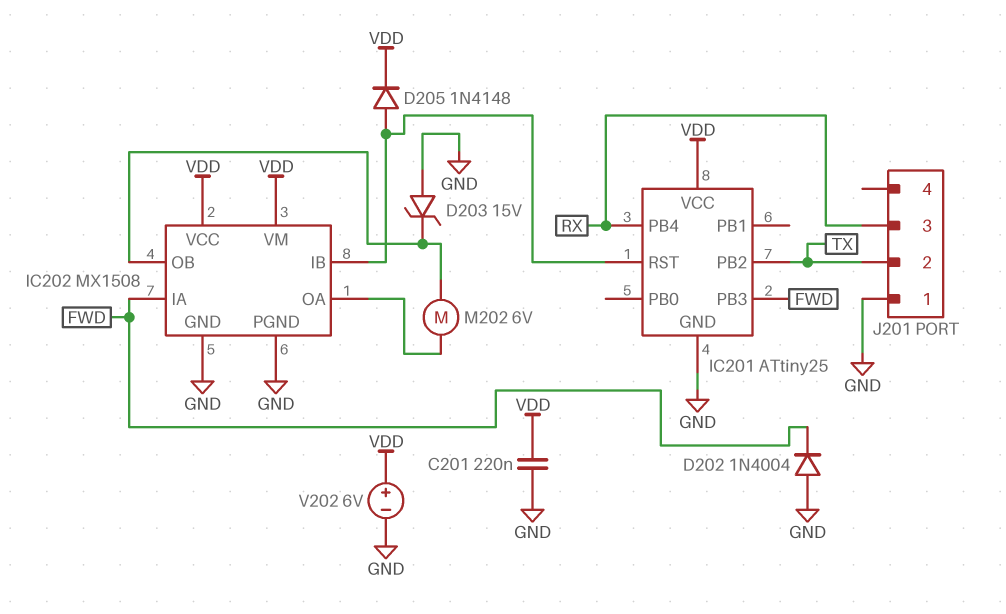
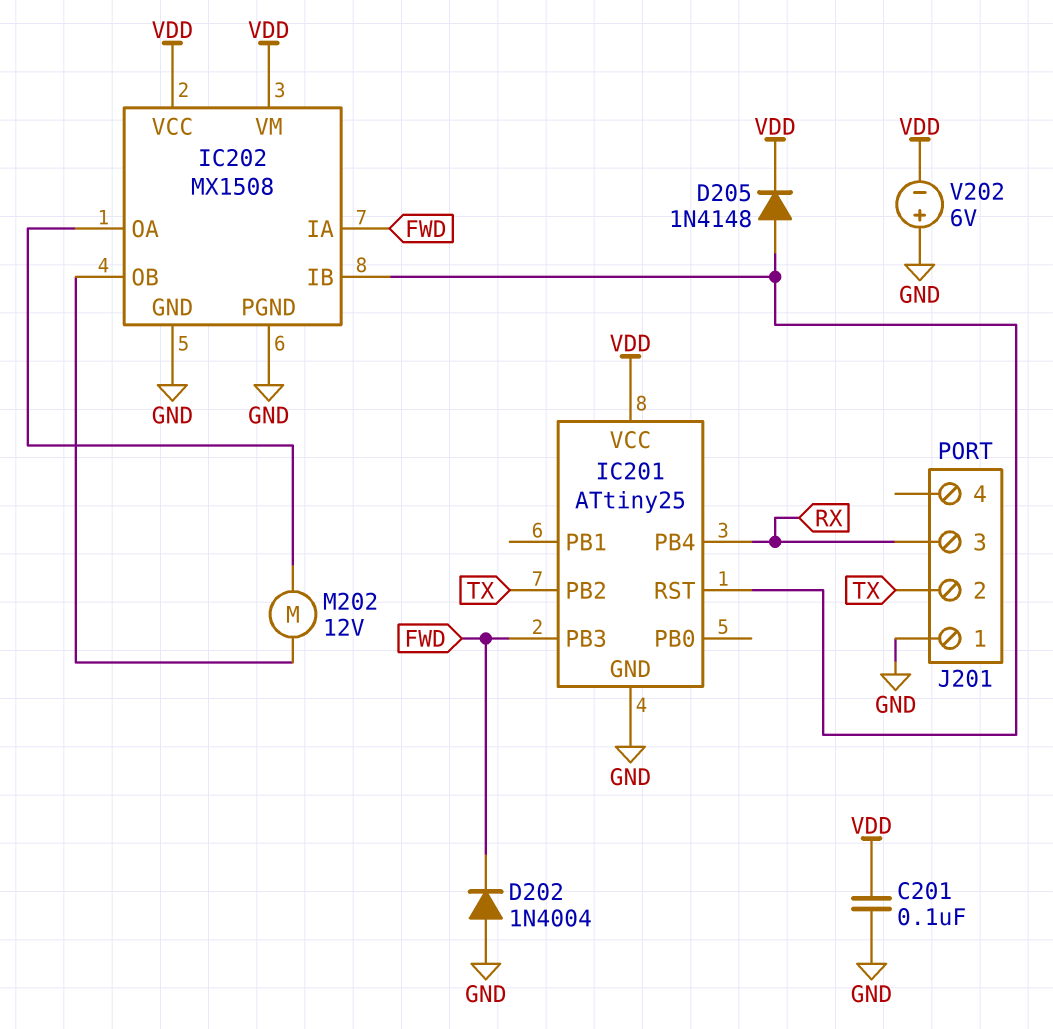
C201: 220nF (GND, VDD) -> 100nF (GND, VDD)
D203: zener 15V (A GND, K IC202/OB) -> none
M202: motor 6V (IC202/OA, IC202/OB) -> motor 12V (IC202/OA, IC202/OB)
V202: 6V (plus VDD, minus GND) -> 6V (plus GND, minus VDD)

